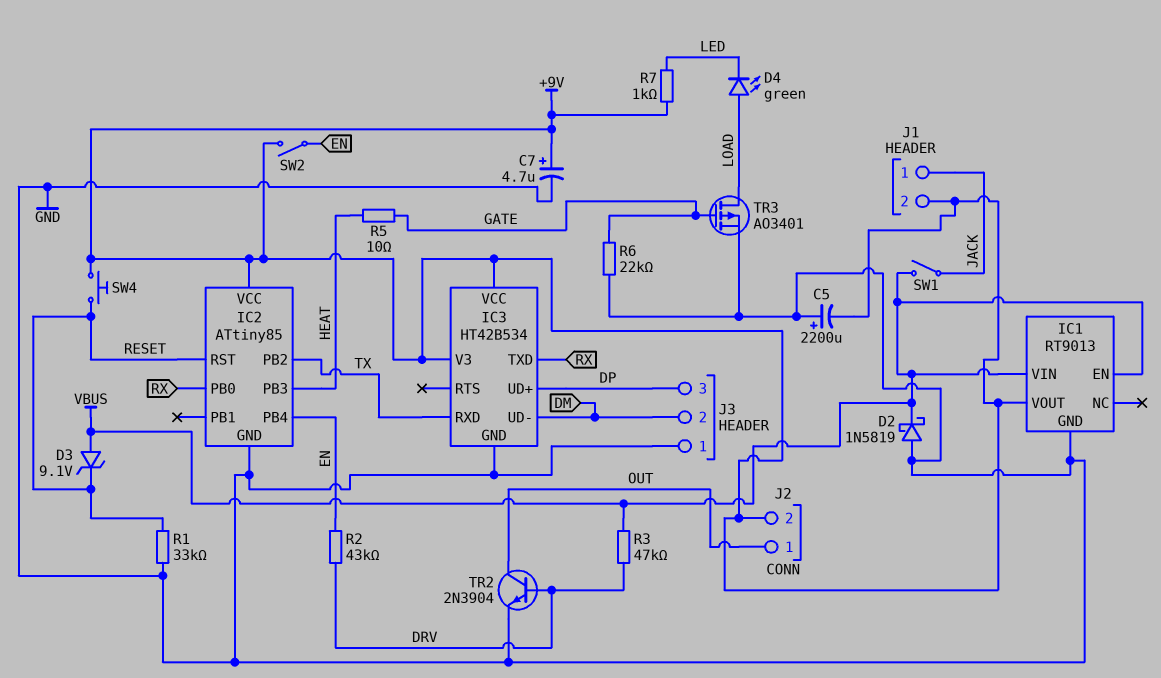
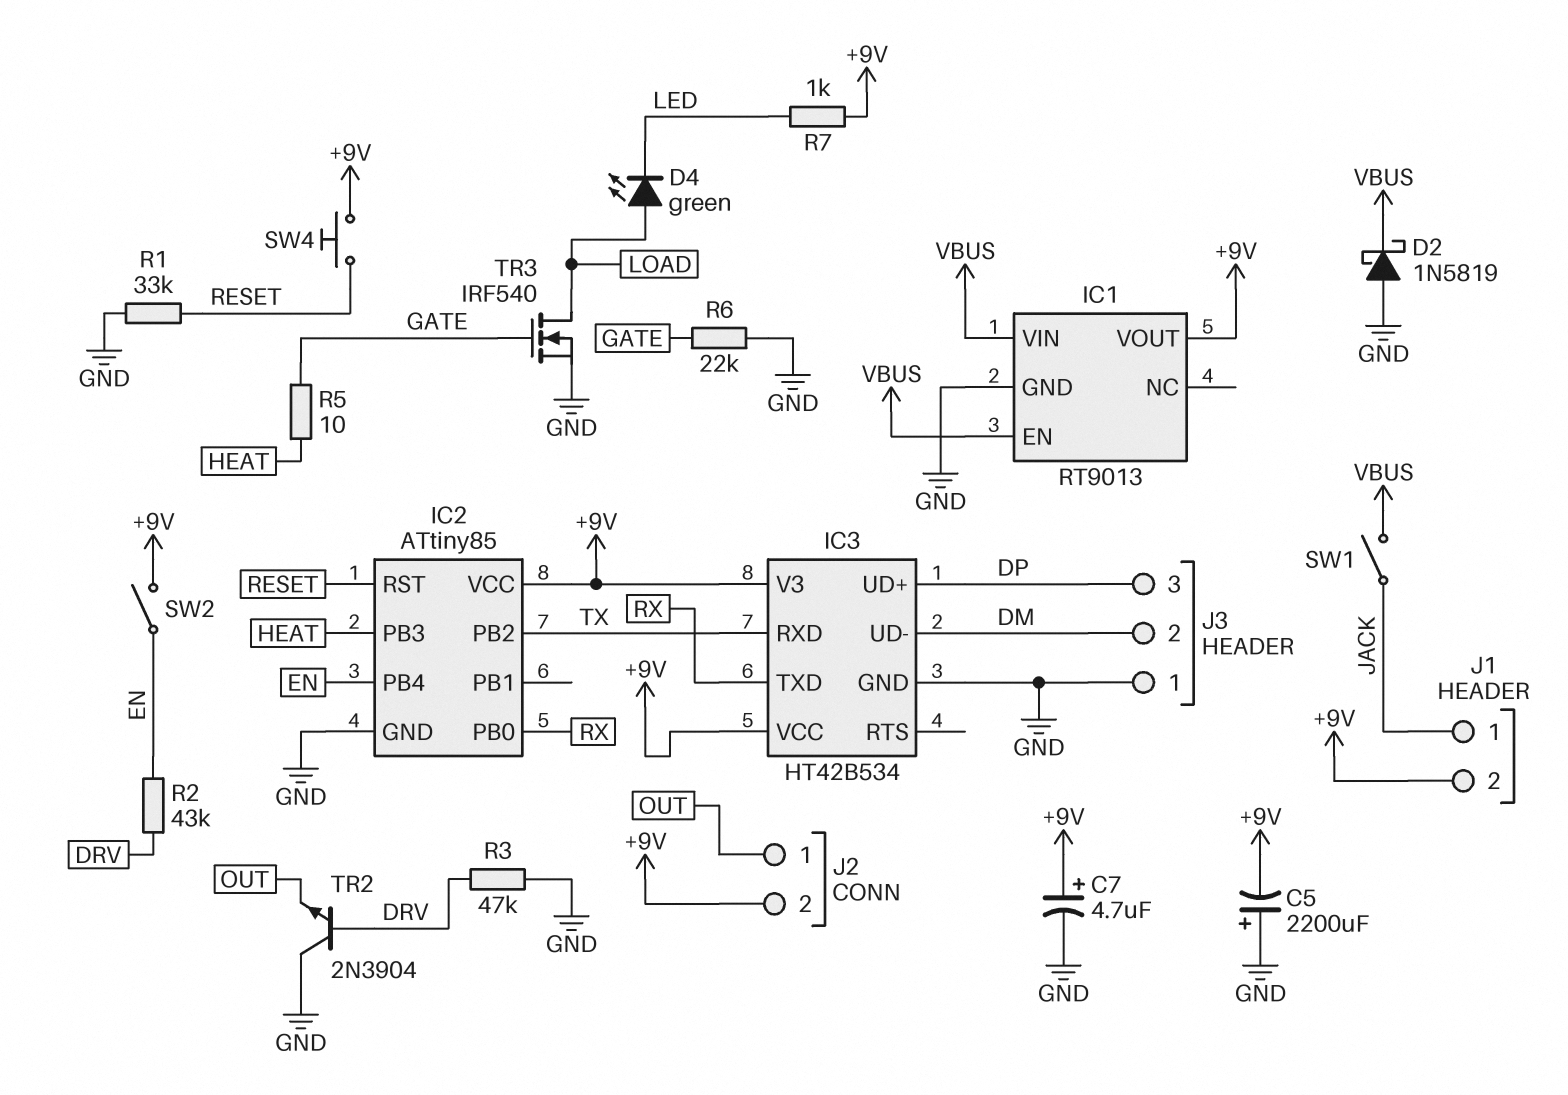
D3: zener 9.1V (A VBUS, K RESET) -> none
R3: 47k (DRV, VBUS) -> 47k (DRV, GND)
TR2: NPN 2N3904 (B DRV, C OUT, E GND) -> NPN 2N3904 (B DRV, C GND, E OUT)
TR3: PMOS AO3401 (G GATE, D LOAD, S GND) -> NMOS IRF540 (G GATE, D LOAD, S GND)

